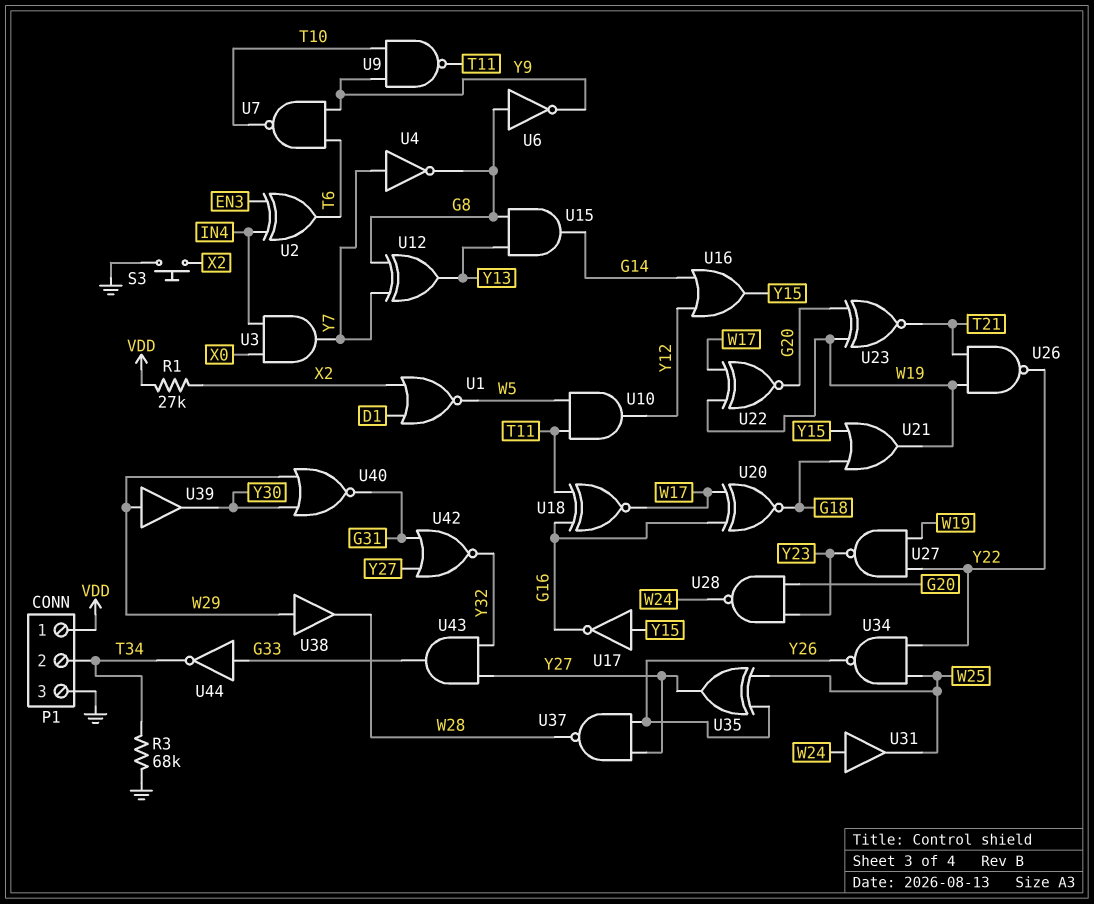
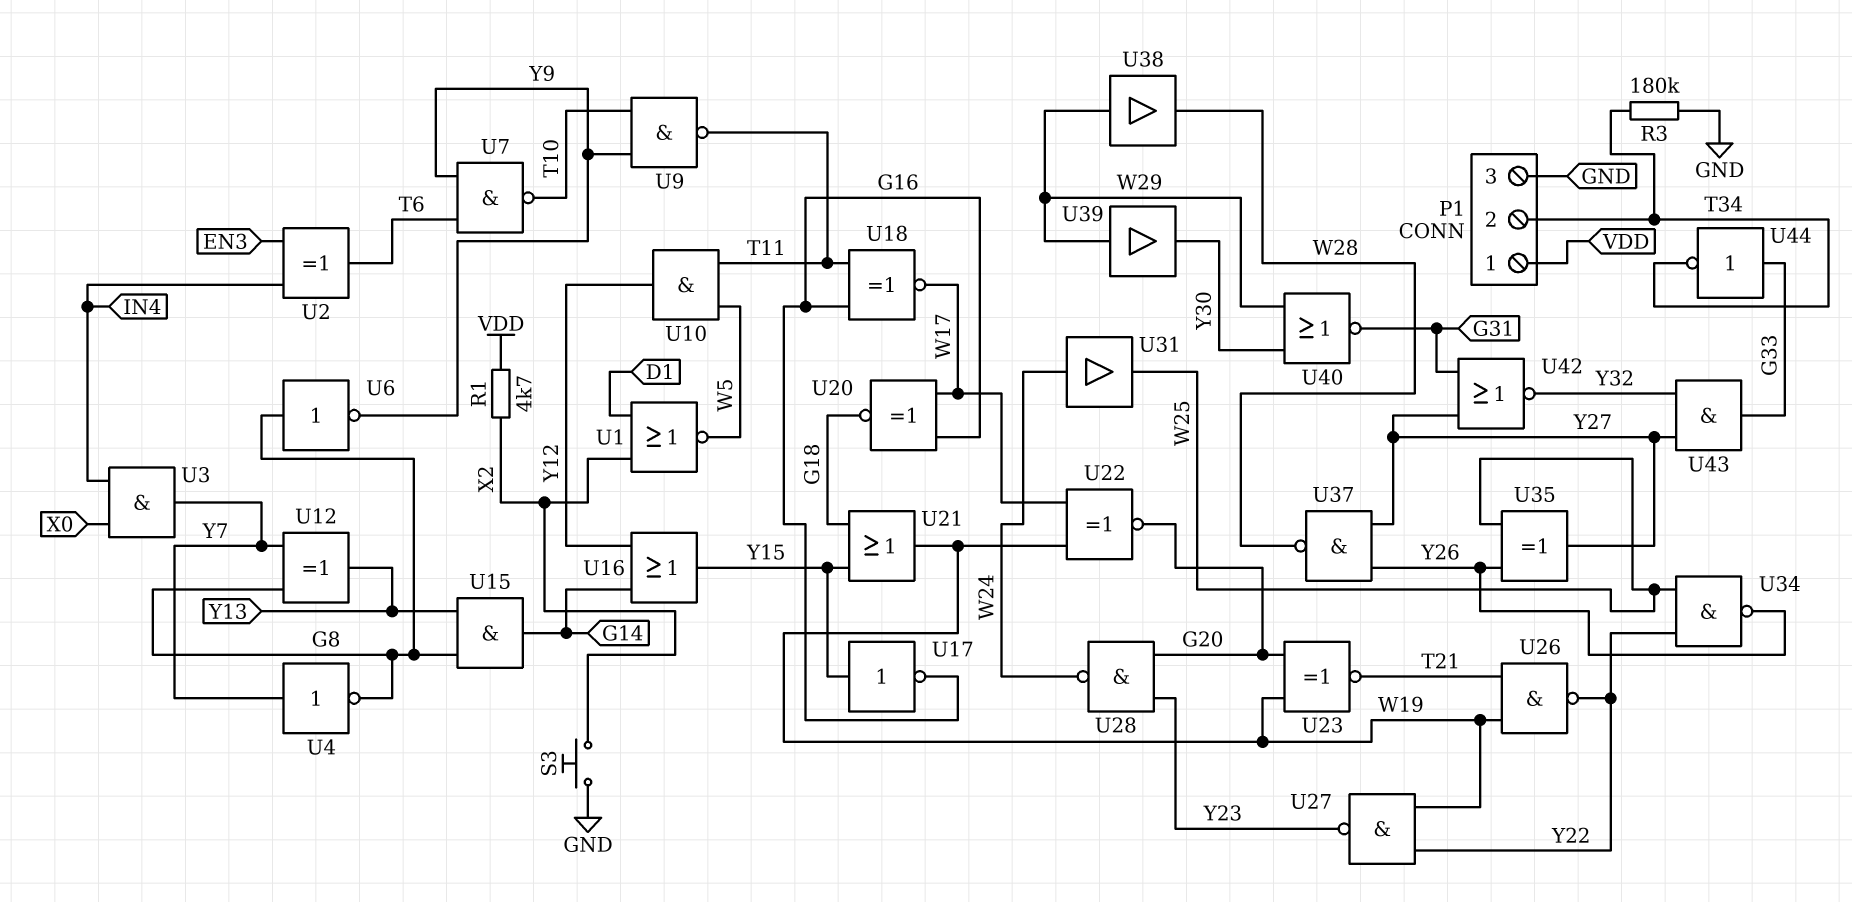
R1: 27k (VDD, X2) -> 4.7k (VDD, X2)
R3: 68k (GND, T34) -> 180k (GND, T34)

